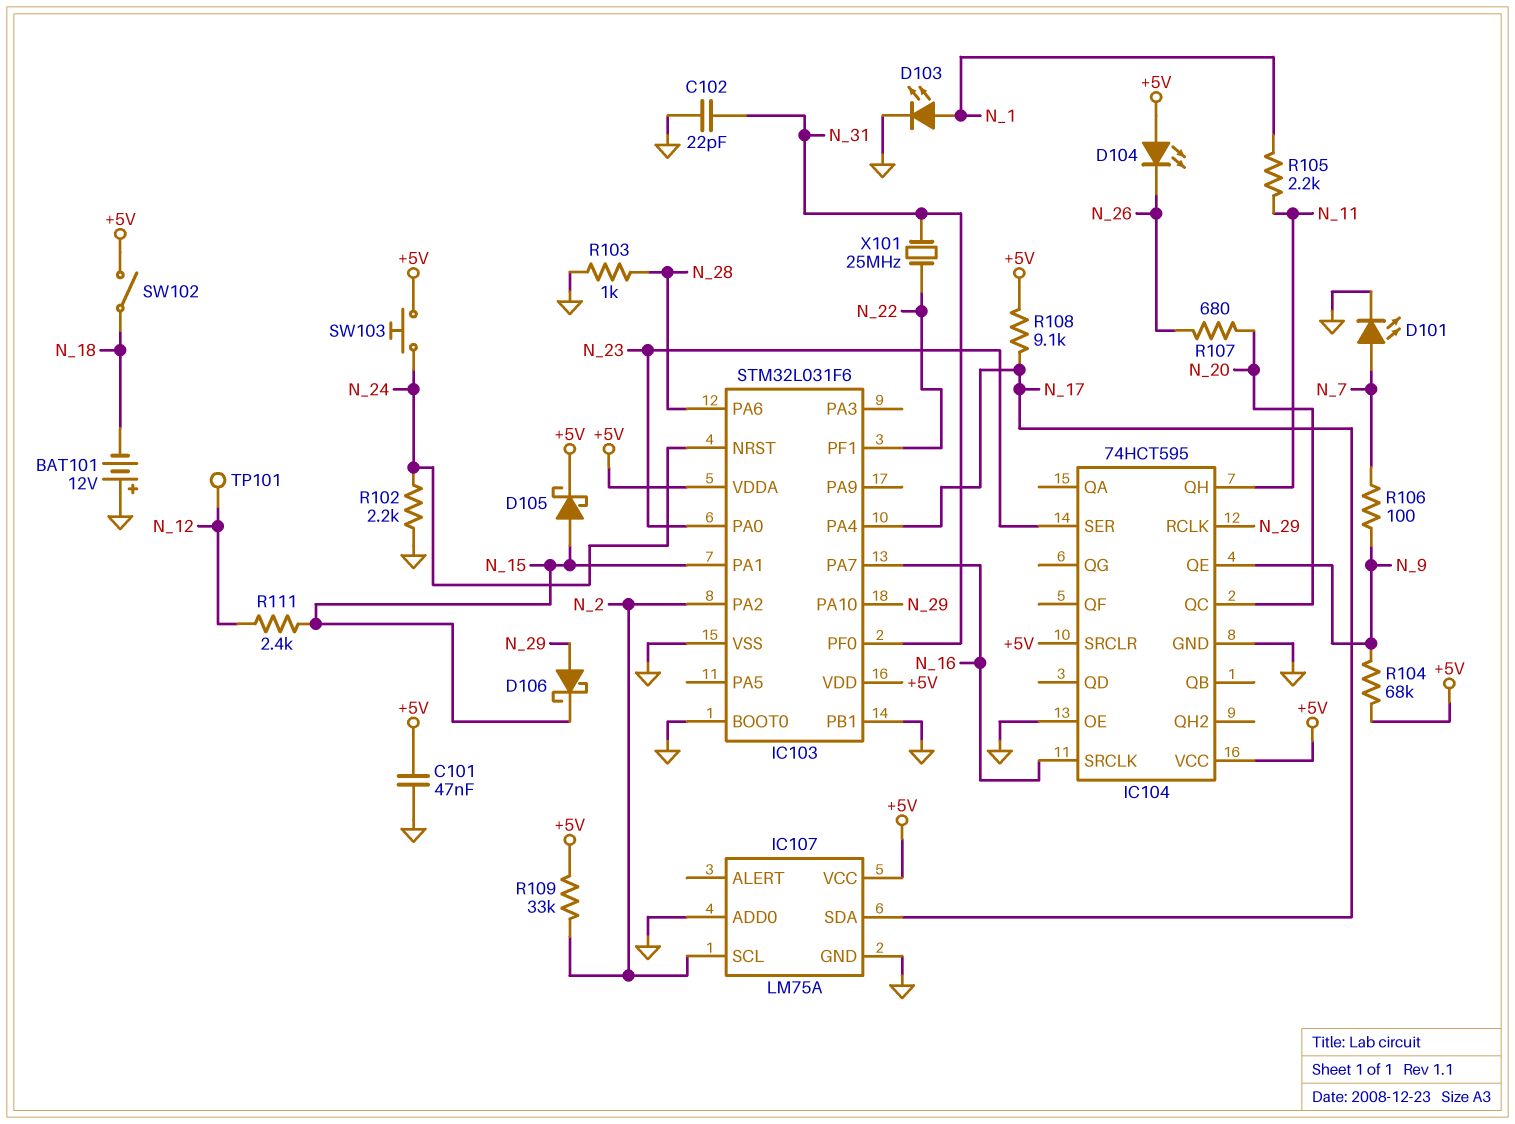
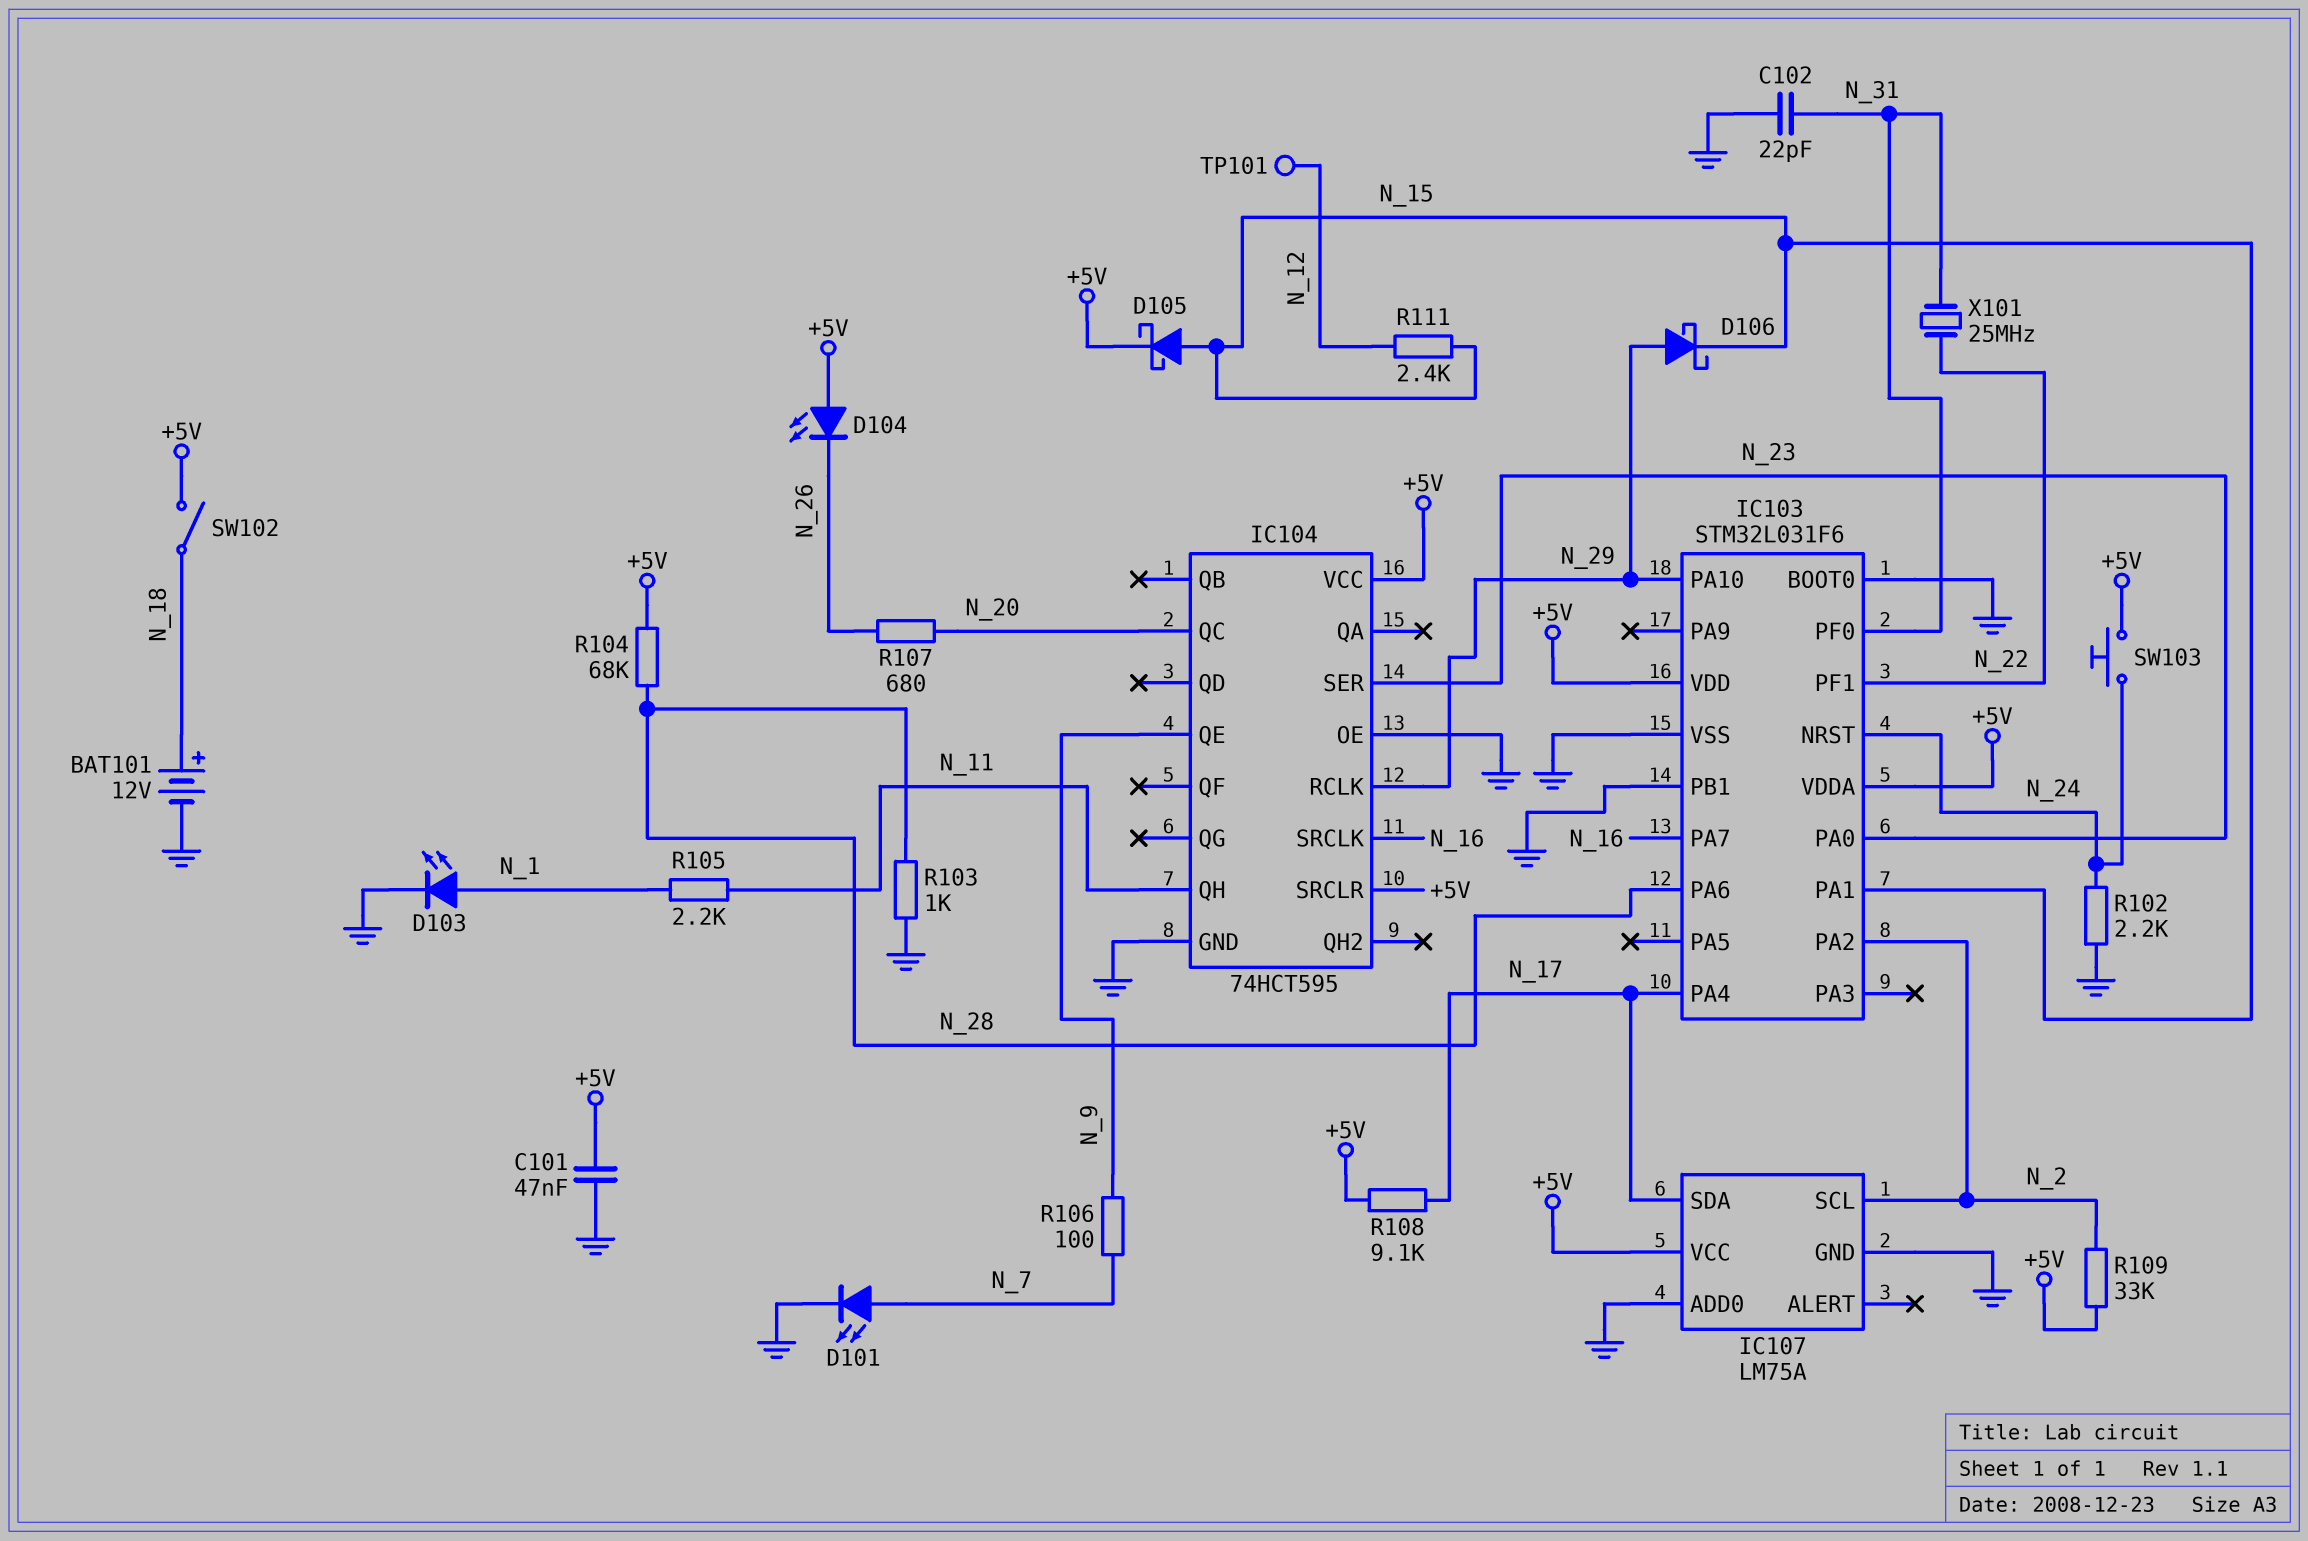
BAT101: 12V (plus GND, minus N_18) -> 12V (plus N_18, minus GND)
R104: 68k (+5V, N_9) -> 68k (+5V, N_28)

